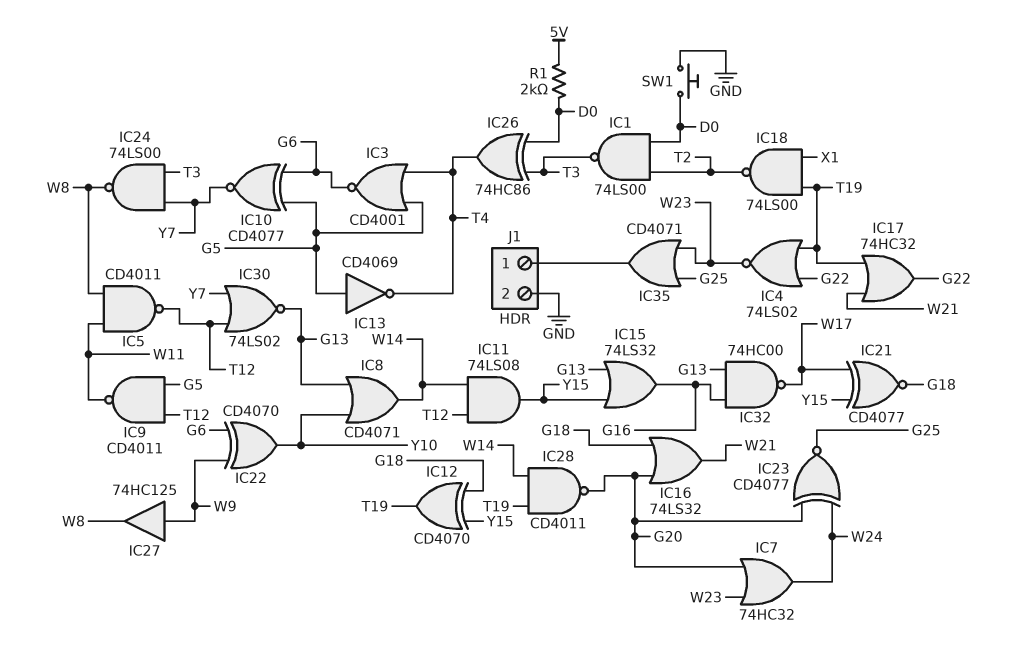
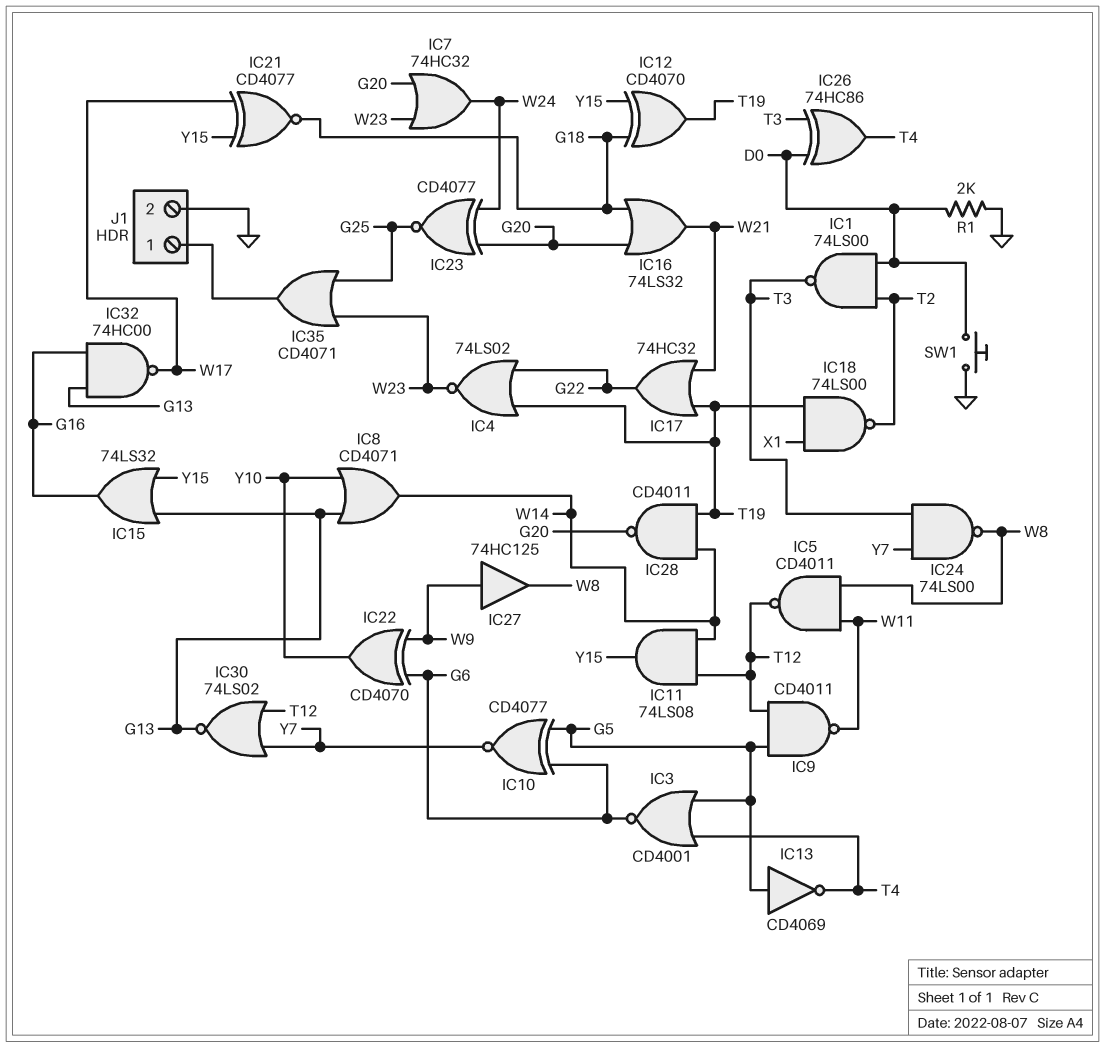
R1: 2k (5V, D0) -> 2k (D0, GND)

